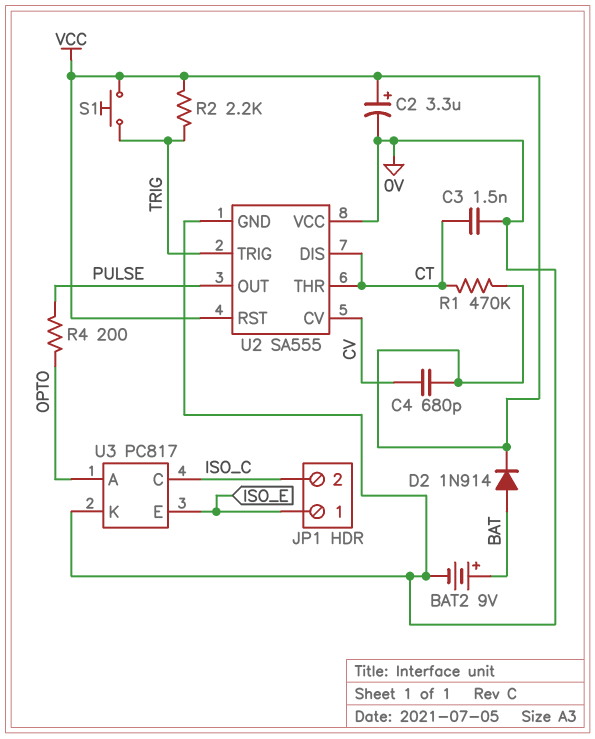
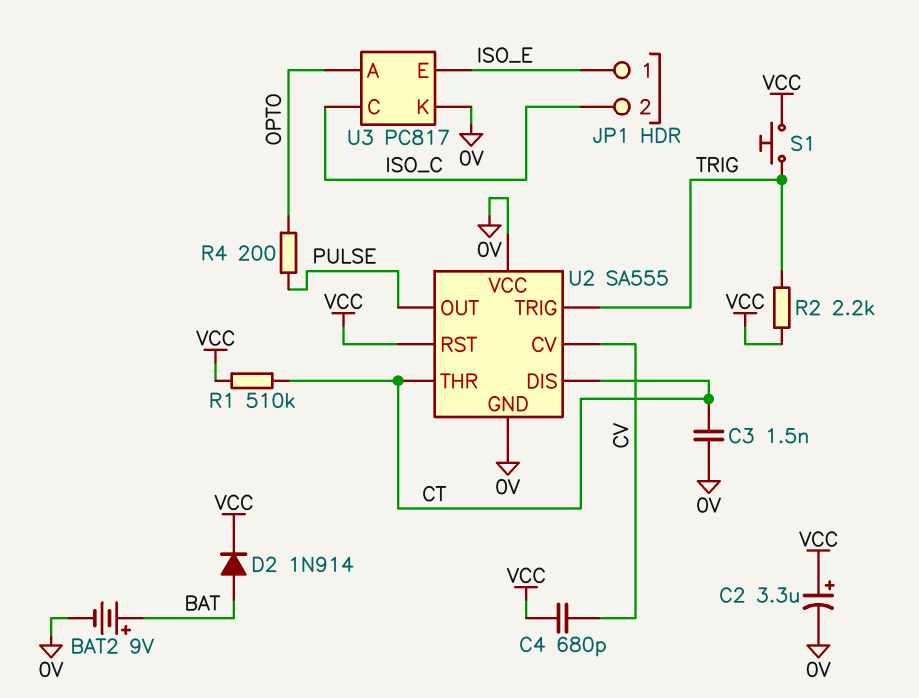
R1: 470k (CT, VCC) -> 510k (CT, VCC)

